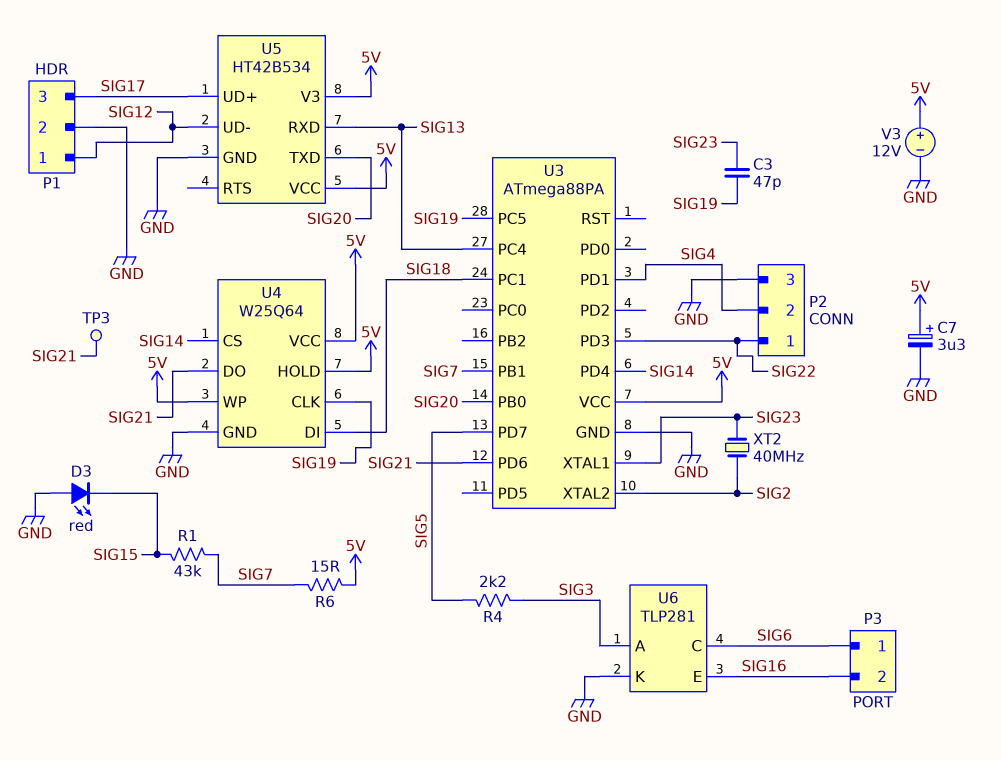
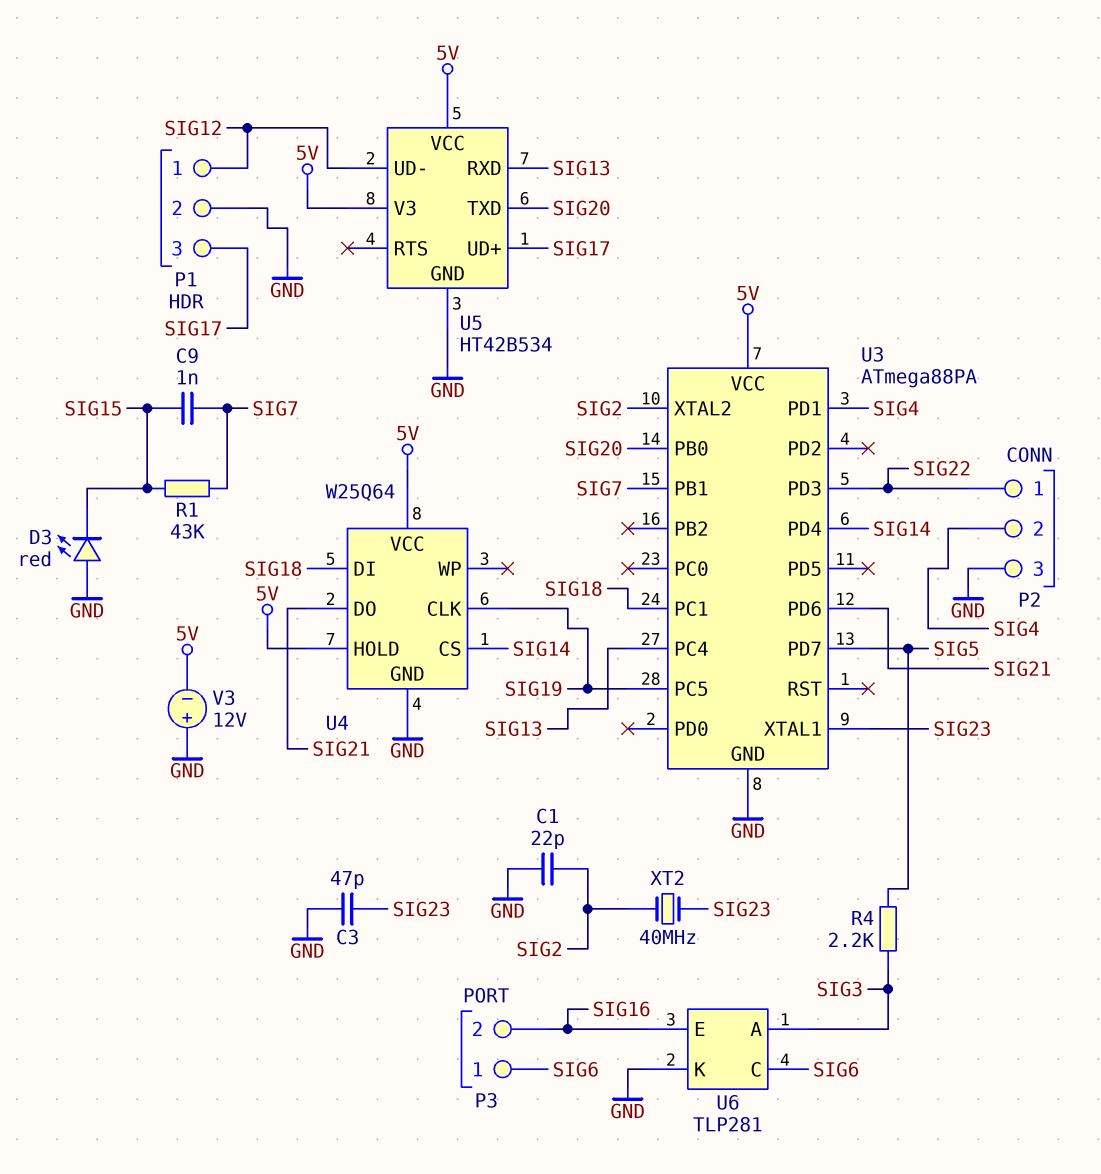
C1: none -> 22pF (GND, SIG2)
C3: 47pF (SIG19, SIG23) -> 47pF (GND, SIG23)
C7: 3.3uF (plus 5V, minus GND) -> none
C9: none -> 1nF (SIG7, SIG15)
R6: 15 (5V, SIG7) -> none
TP3: test point (SIG21) -> none
U4 pin WP: 5V -> none
V3: 12V (plus 5V, minus GND) -> 12V (plus GND, minus 5V)

